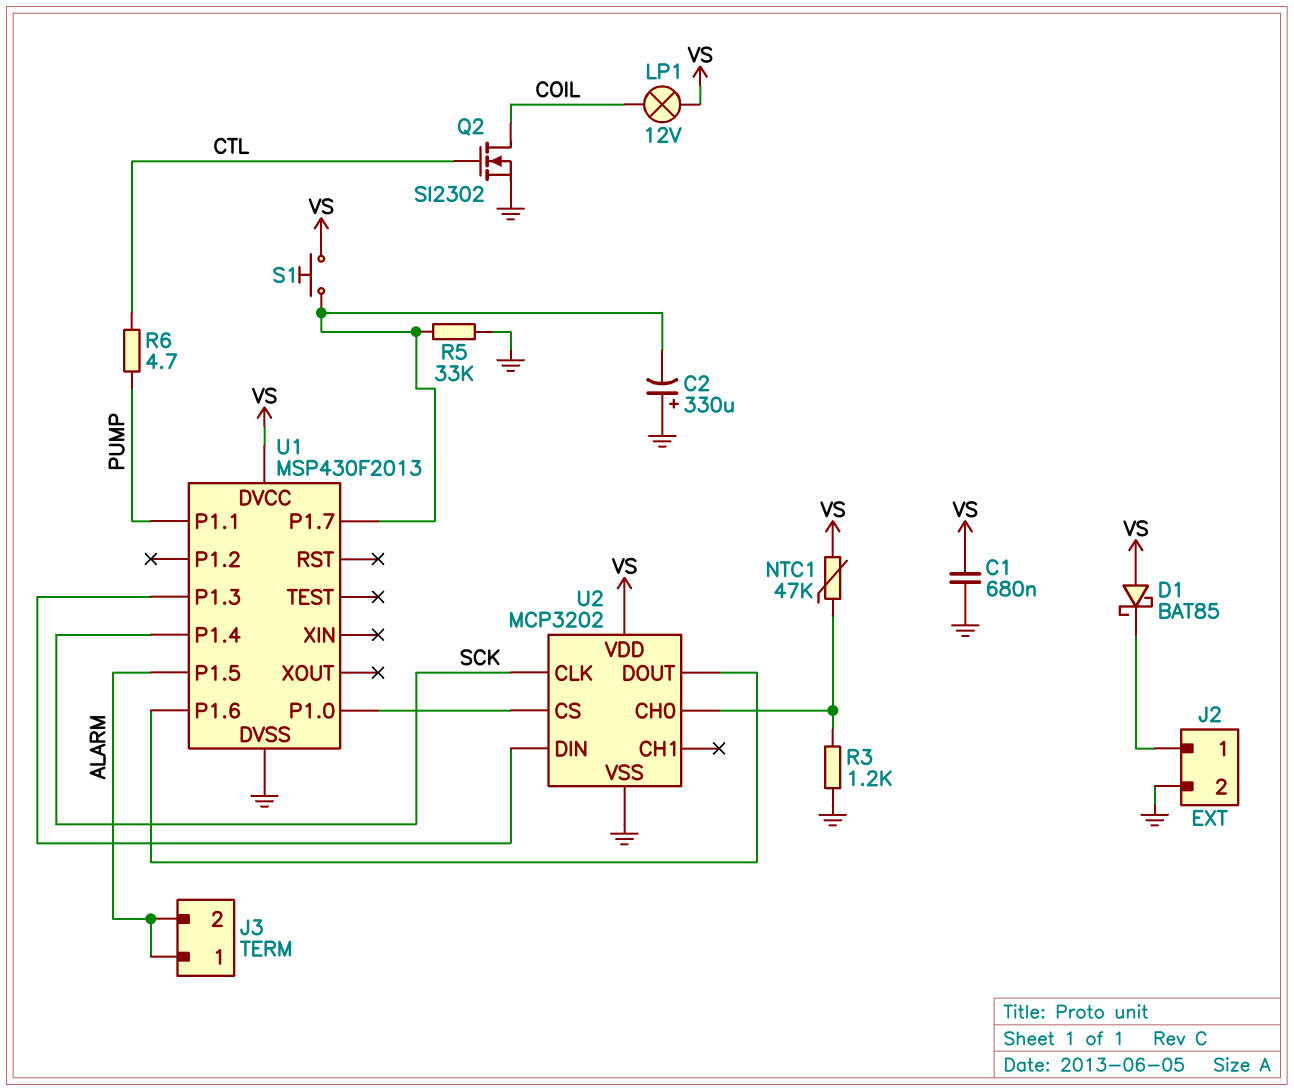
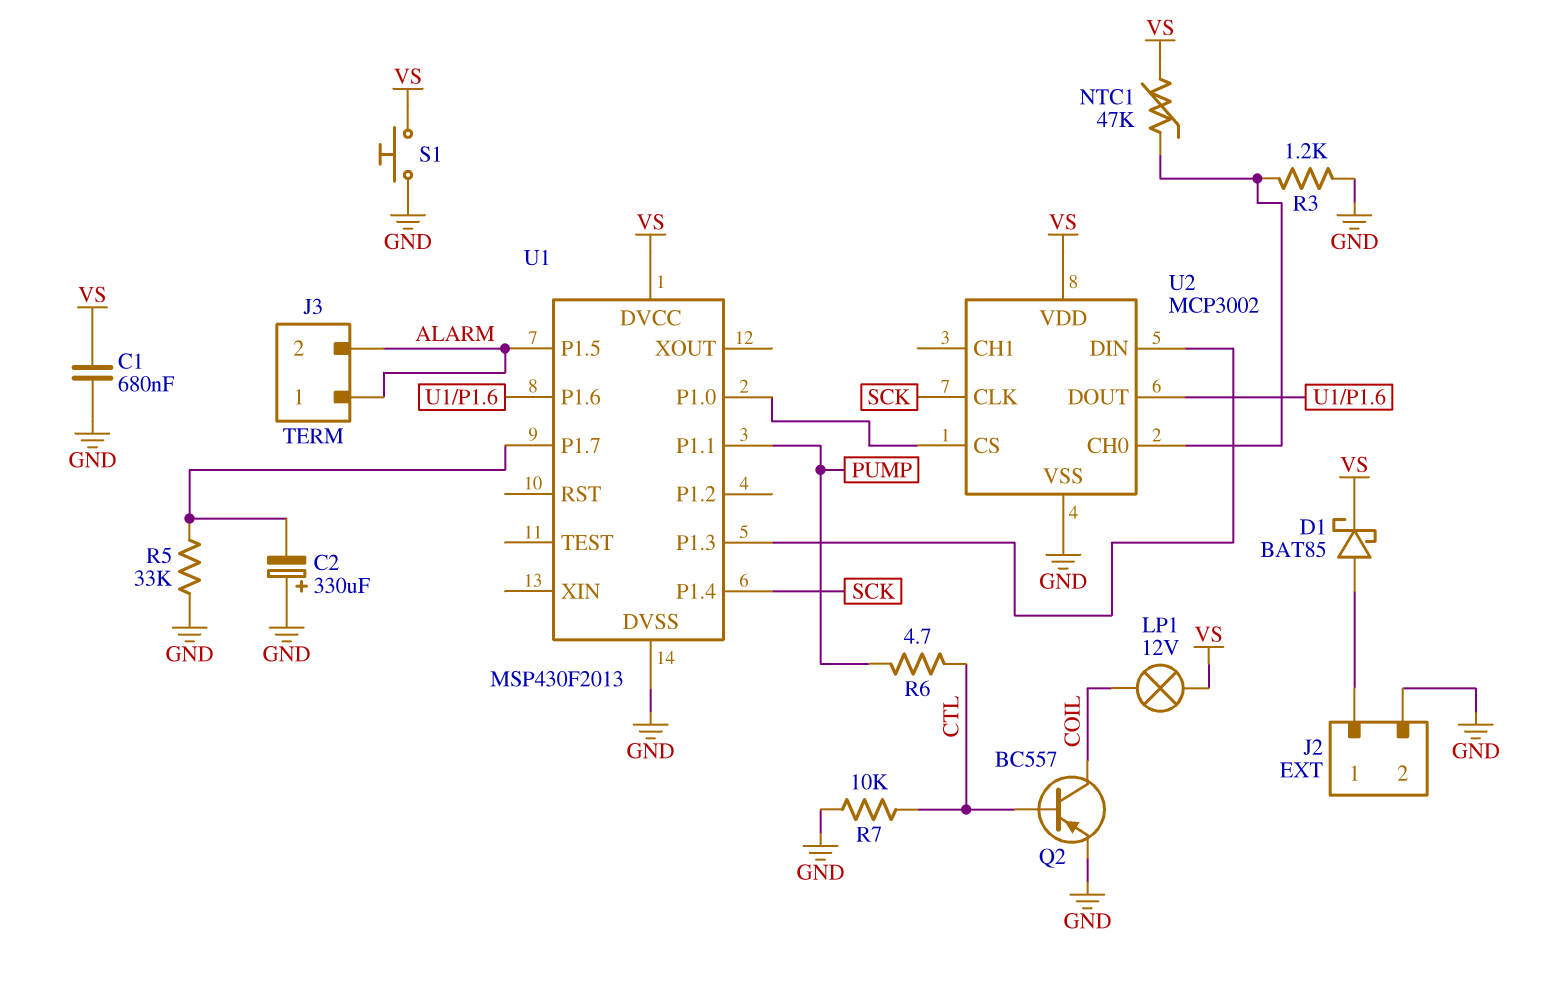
D1: schottky BAT85 (A VS, K J2/1) -> schottky BAT85 (A J2/1, K VS)
Q2: NMOS SI2302 (G CTL, D COIL, S GND) -> PNP BC557 (B CTL, C COIL, E GND)
R7: none -> 10k (CTL, GND)
S1: button (U1/P1.7, VS) -> button (GND, VS)
U2: MCP3202 -> MCP3002

